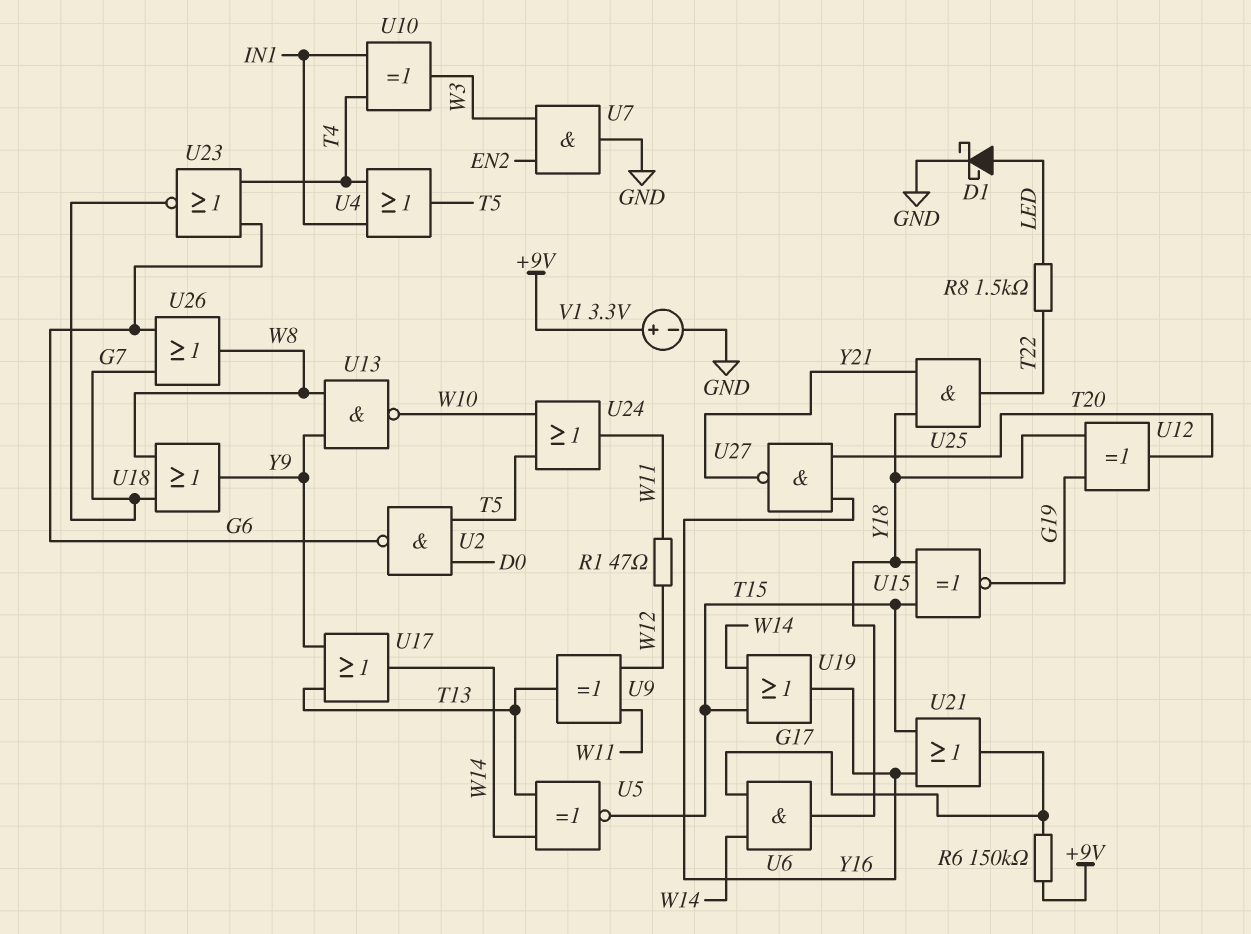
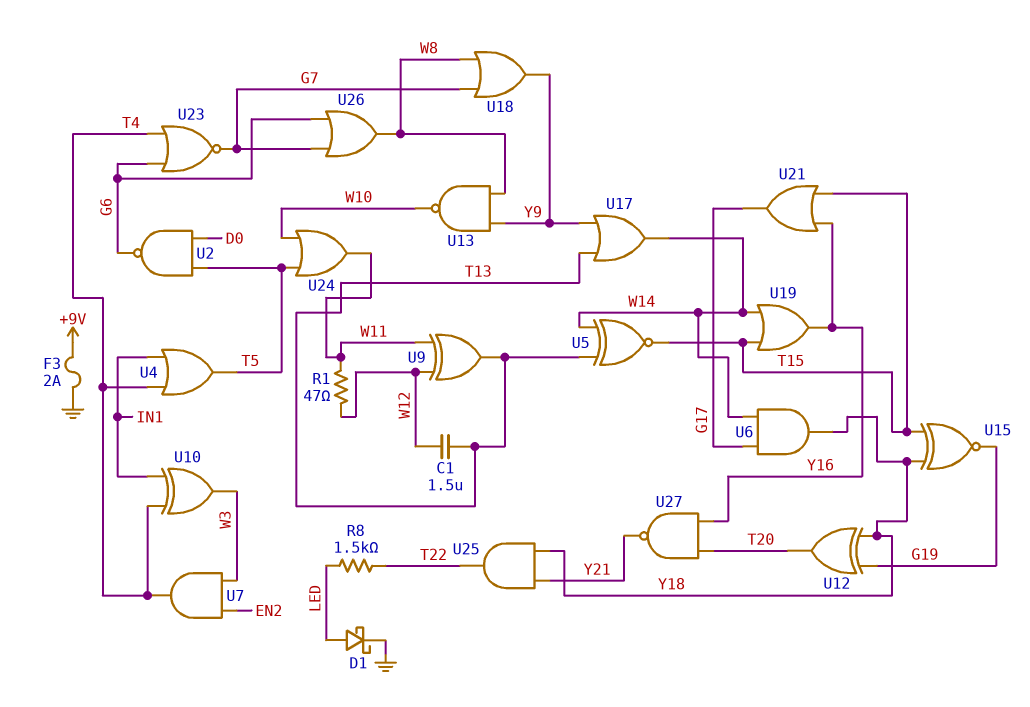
C1: none -> 1.5uF (T13, W12)
F3: none -> 2A (+9V, GND)
R6: 150k (+9V, G17) -> none
U7: AND (in EN2, in W3, out GND) -> AND (in EN2, in W3, out T4)
V1: 3.3V (plus +9V, minus GND) -> none

